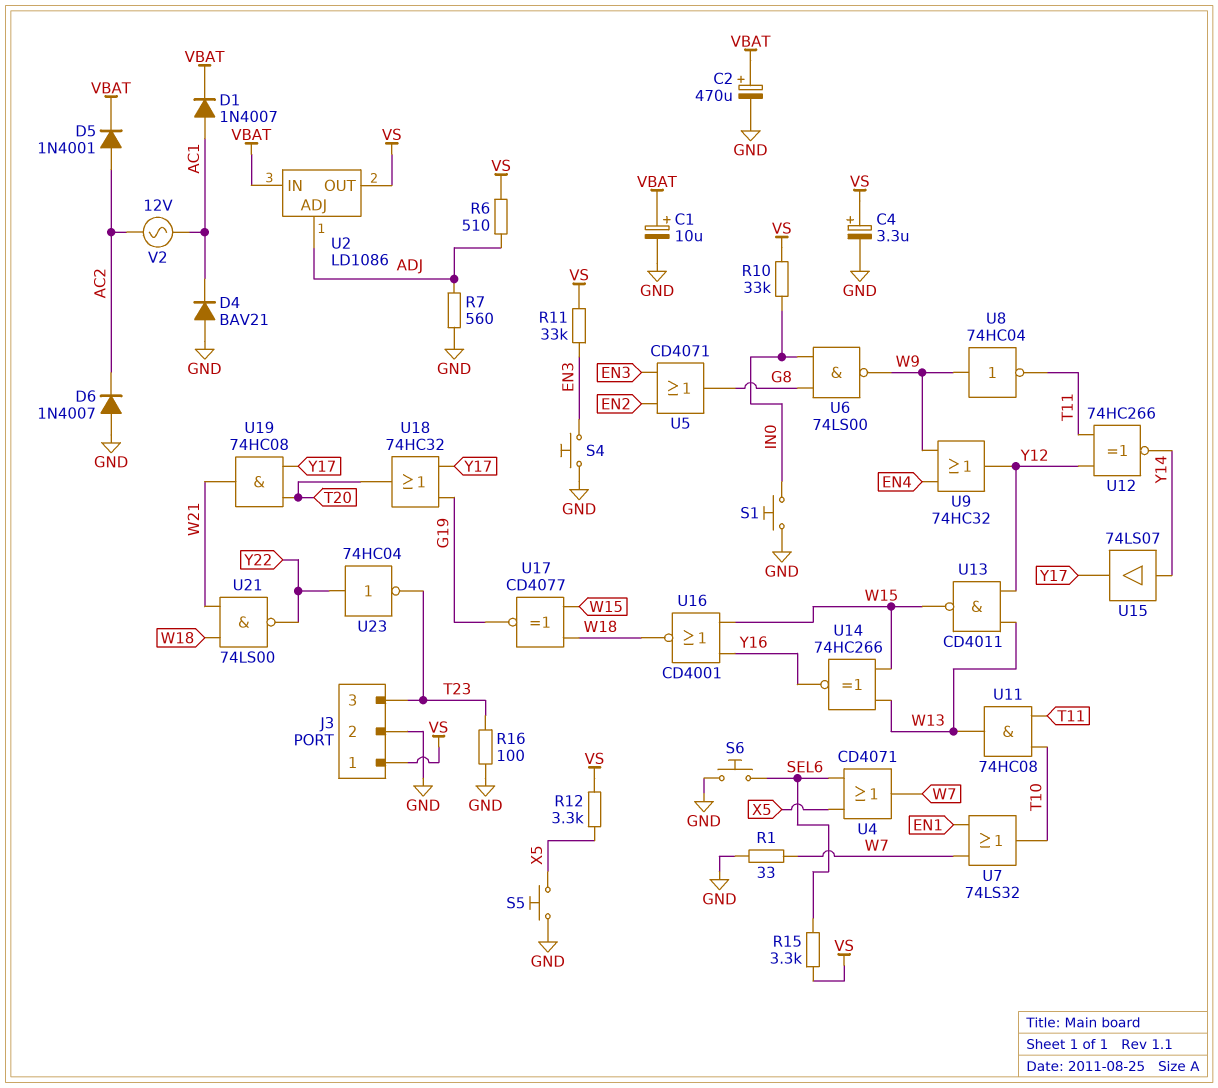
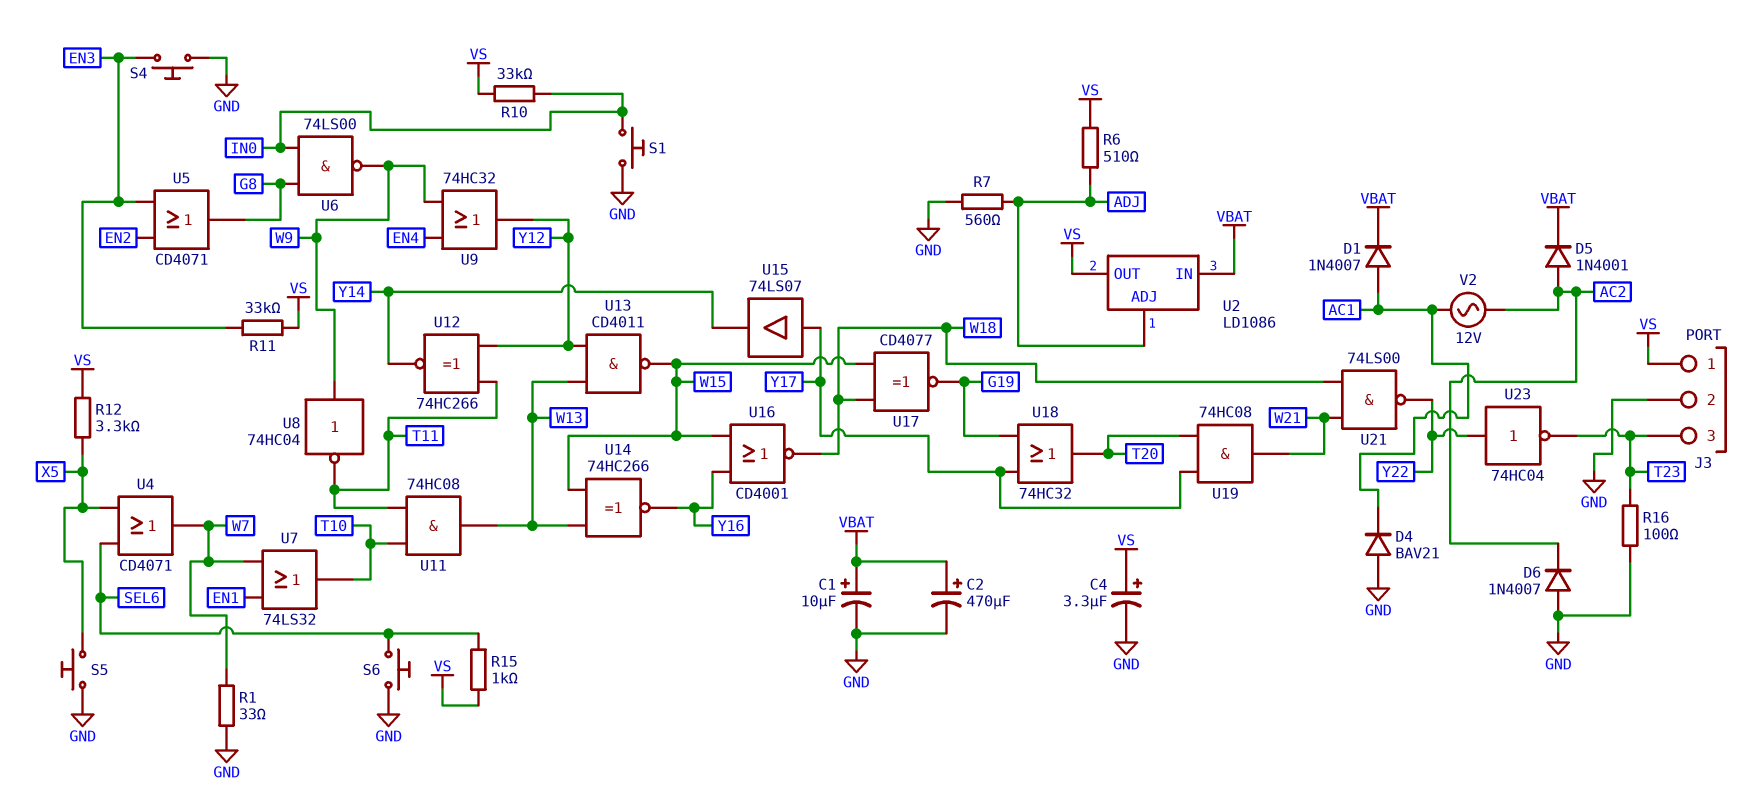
R15: 3.3k (SEL6, VS) -> 1k (SEL6, VS)
U15: buffer 74LS07 (in Y14, out Y17) -> buffer 74LS07 (in Y17, out Y14)

